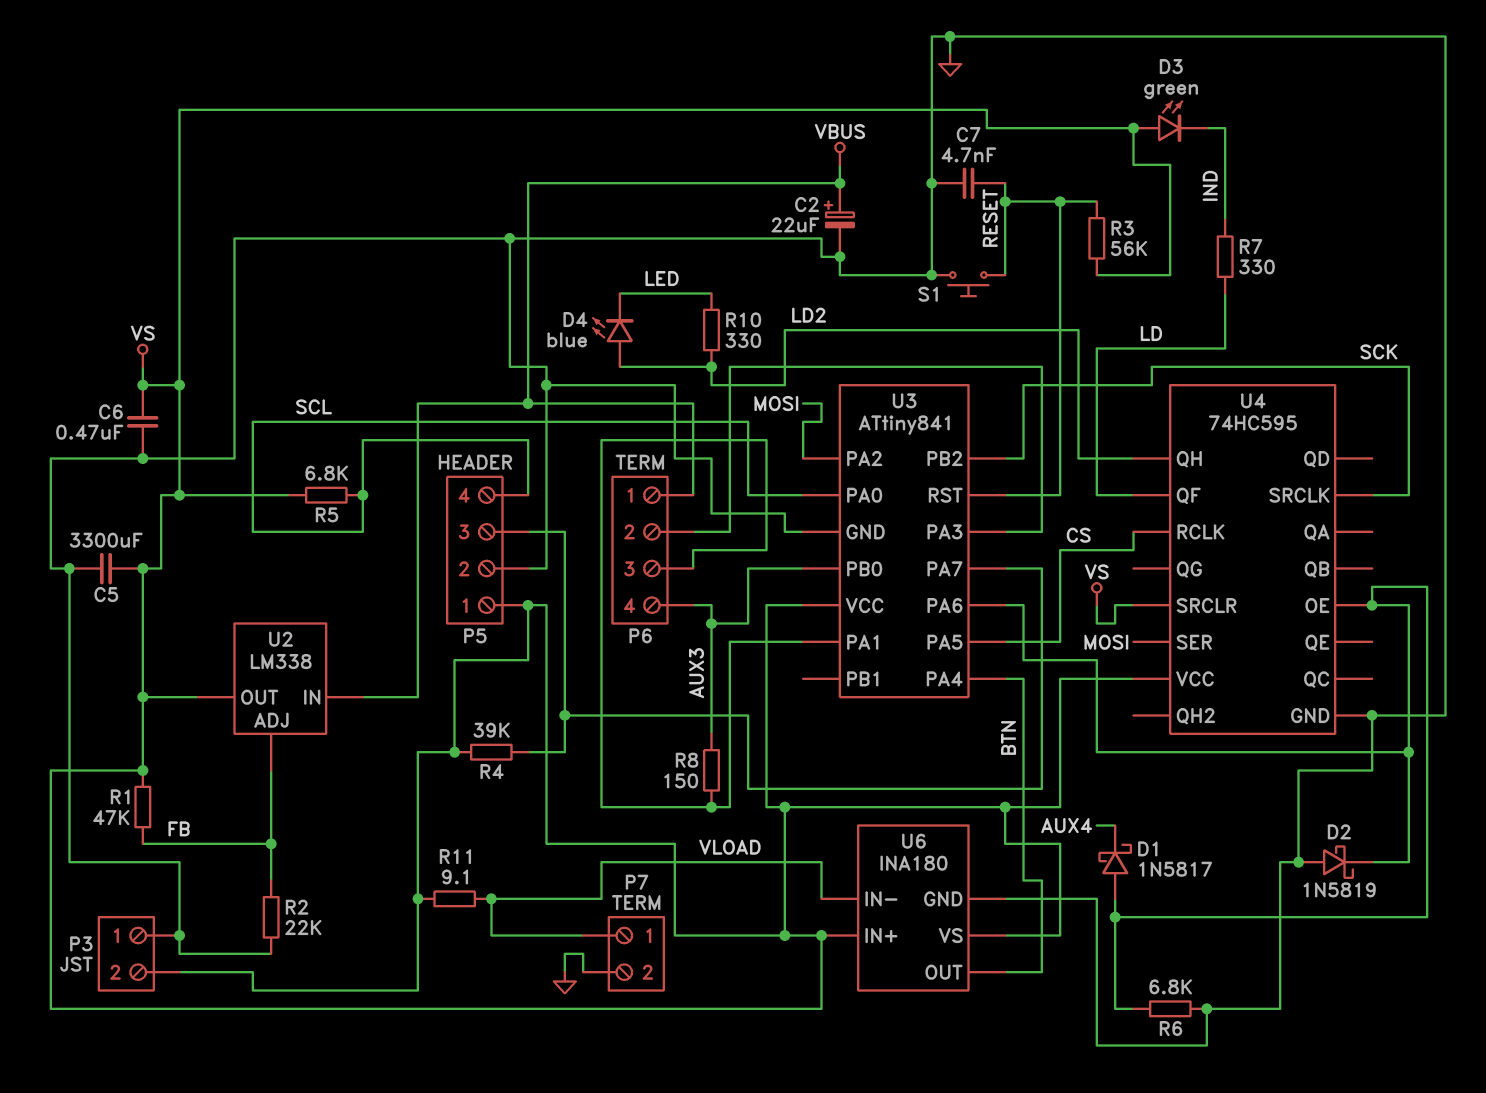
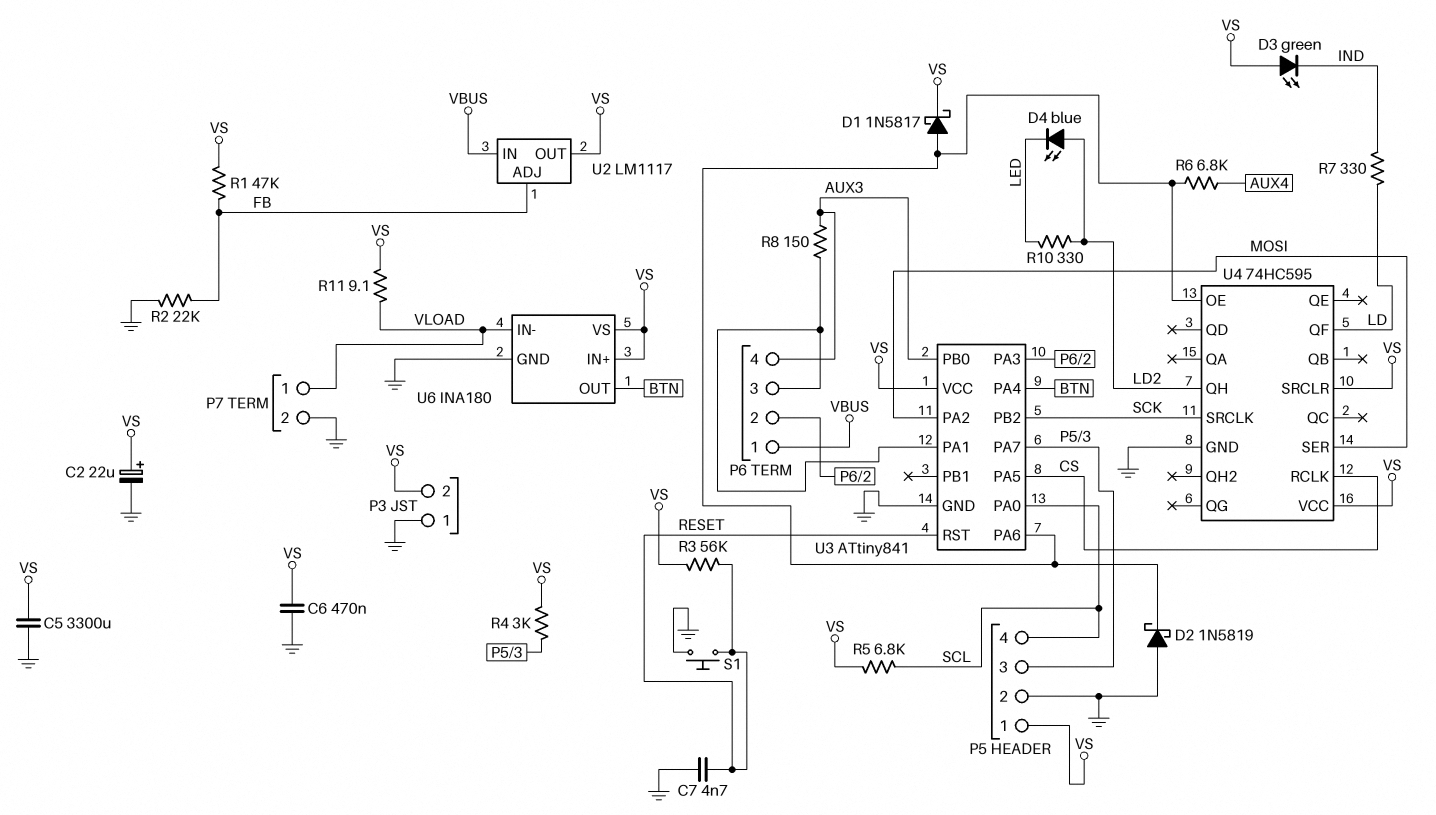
C2: 22uF (plus VBUS, minus GND) -> 22uF (plus VS, minus GND)
D1: schottky 1N5817 (A U3/PA6, K AUX4) -> schottky 1N5817 (A U3/PA6, K VS)
R4: 39k (P5/3, VS) -> 3k (P5/3, VS)
R6: 6.8k (GND, U3/PA6) -> 6.8k (AUX4, U3/PA6)
U2: LM338 -> LM1117

